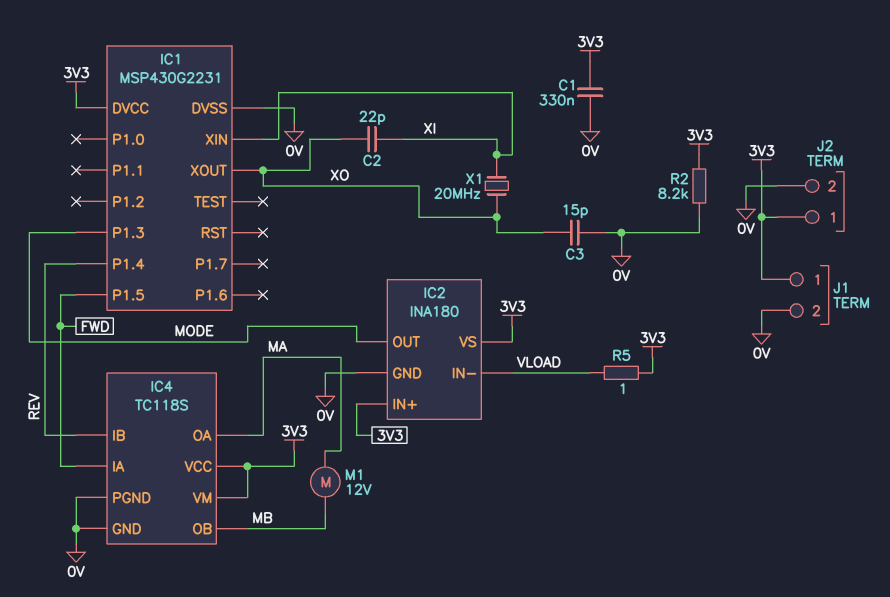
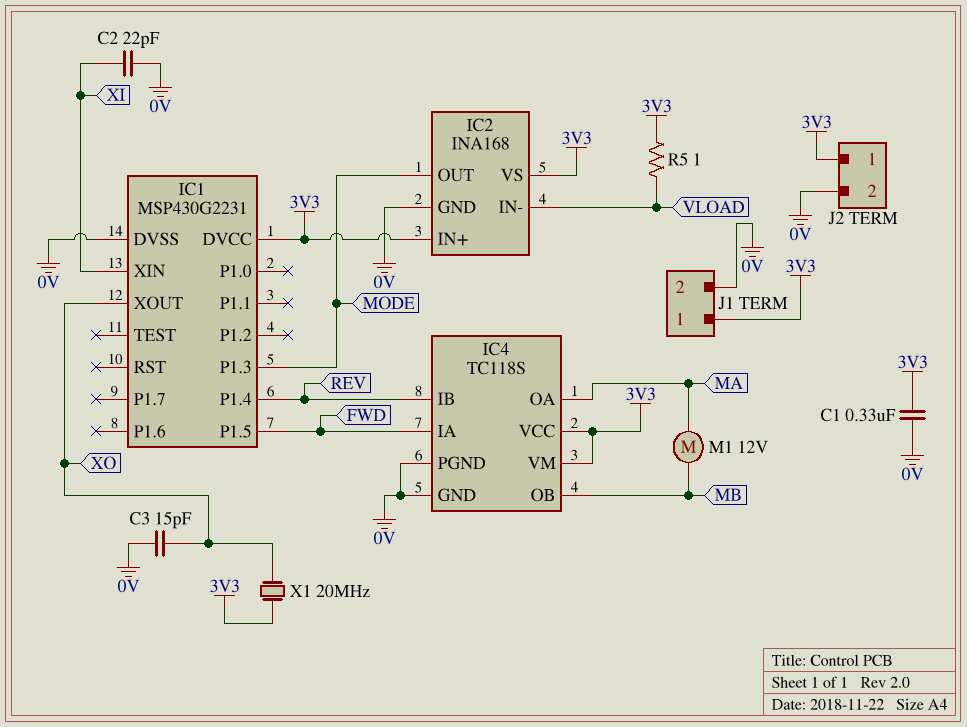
C2: 22pF (XI, XO) -> 22pF (0V, XI)
IC2: INA180 -> INA168
R2: 8.2k (0V, 3V3) -> none
X1: 20MHz (XI, XO) -> 20MHz (3V3, XO)

